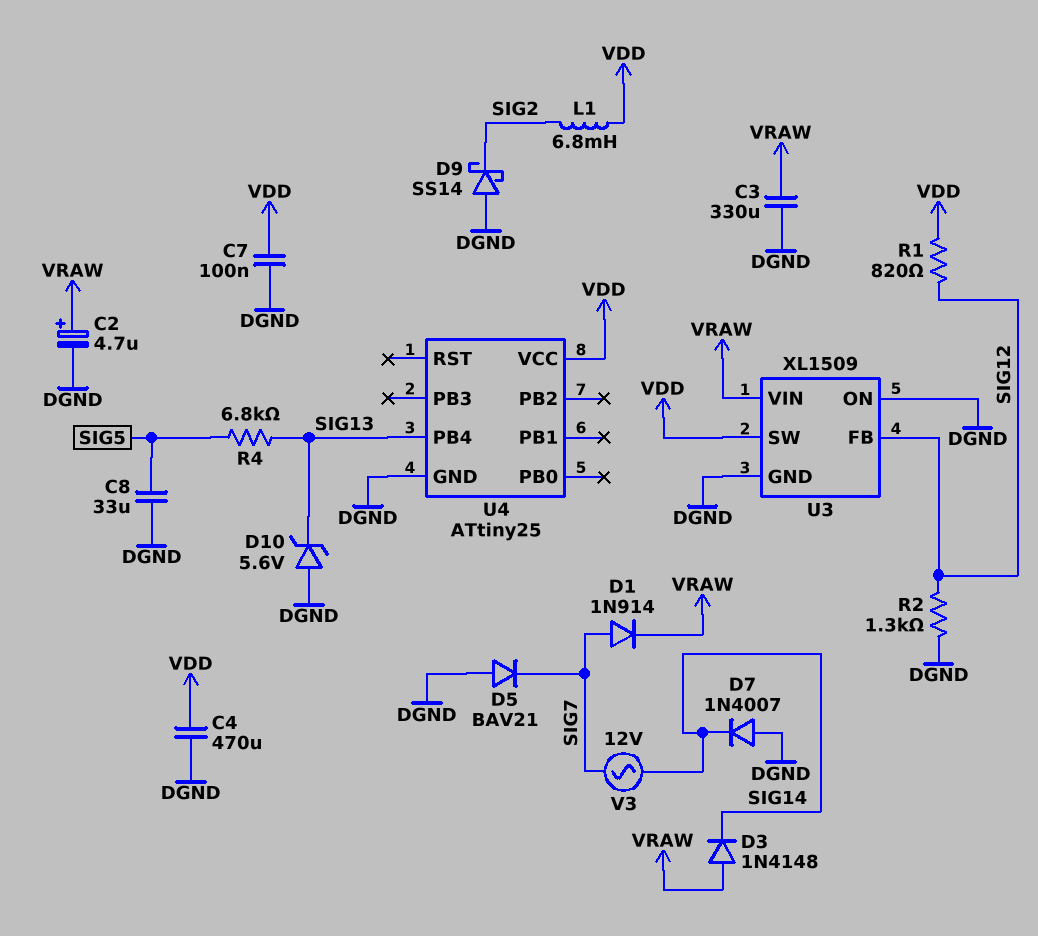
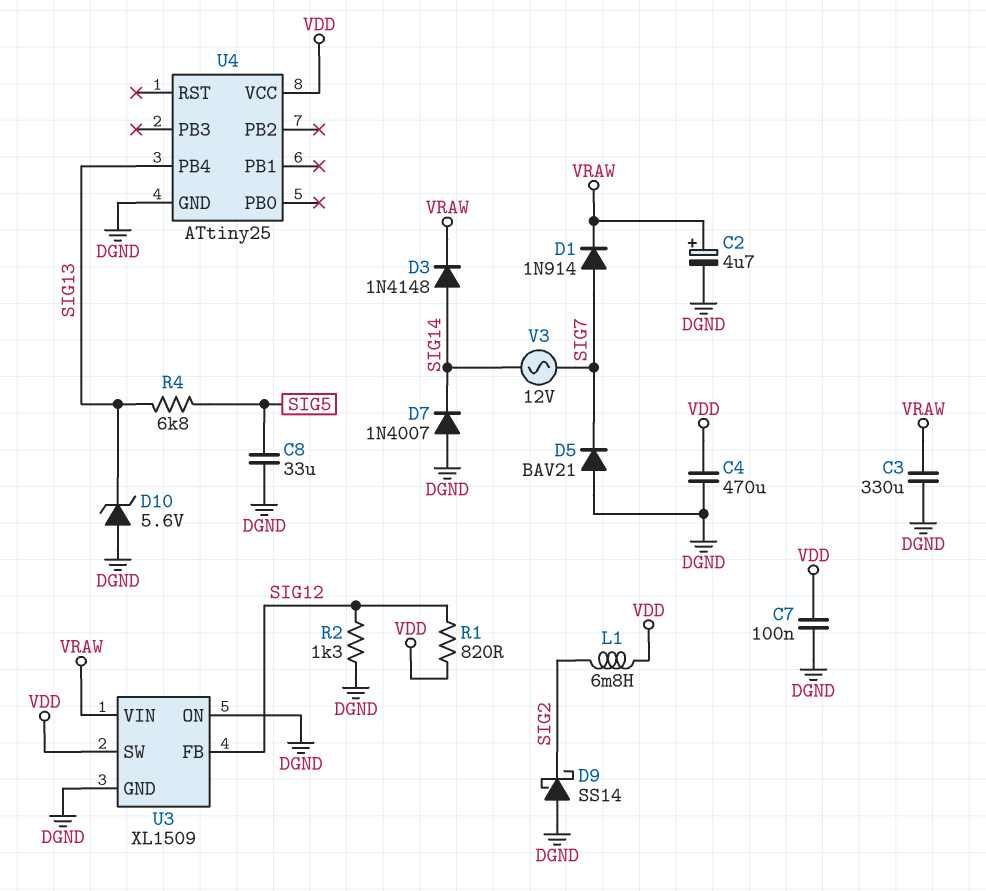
D3: diode 1N4148 (A VRAW, K SIG14) -> diode 1N4148 (A SIG14, K VRAW)

